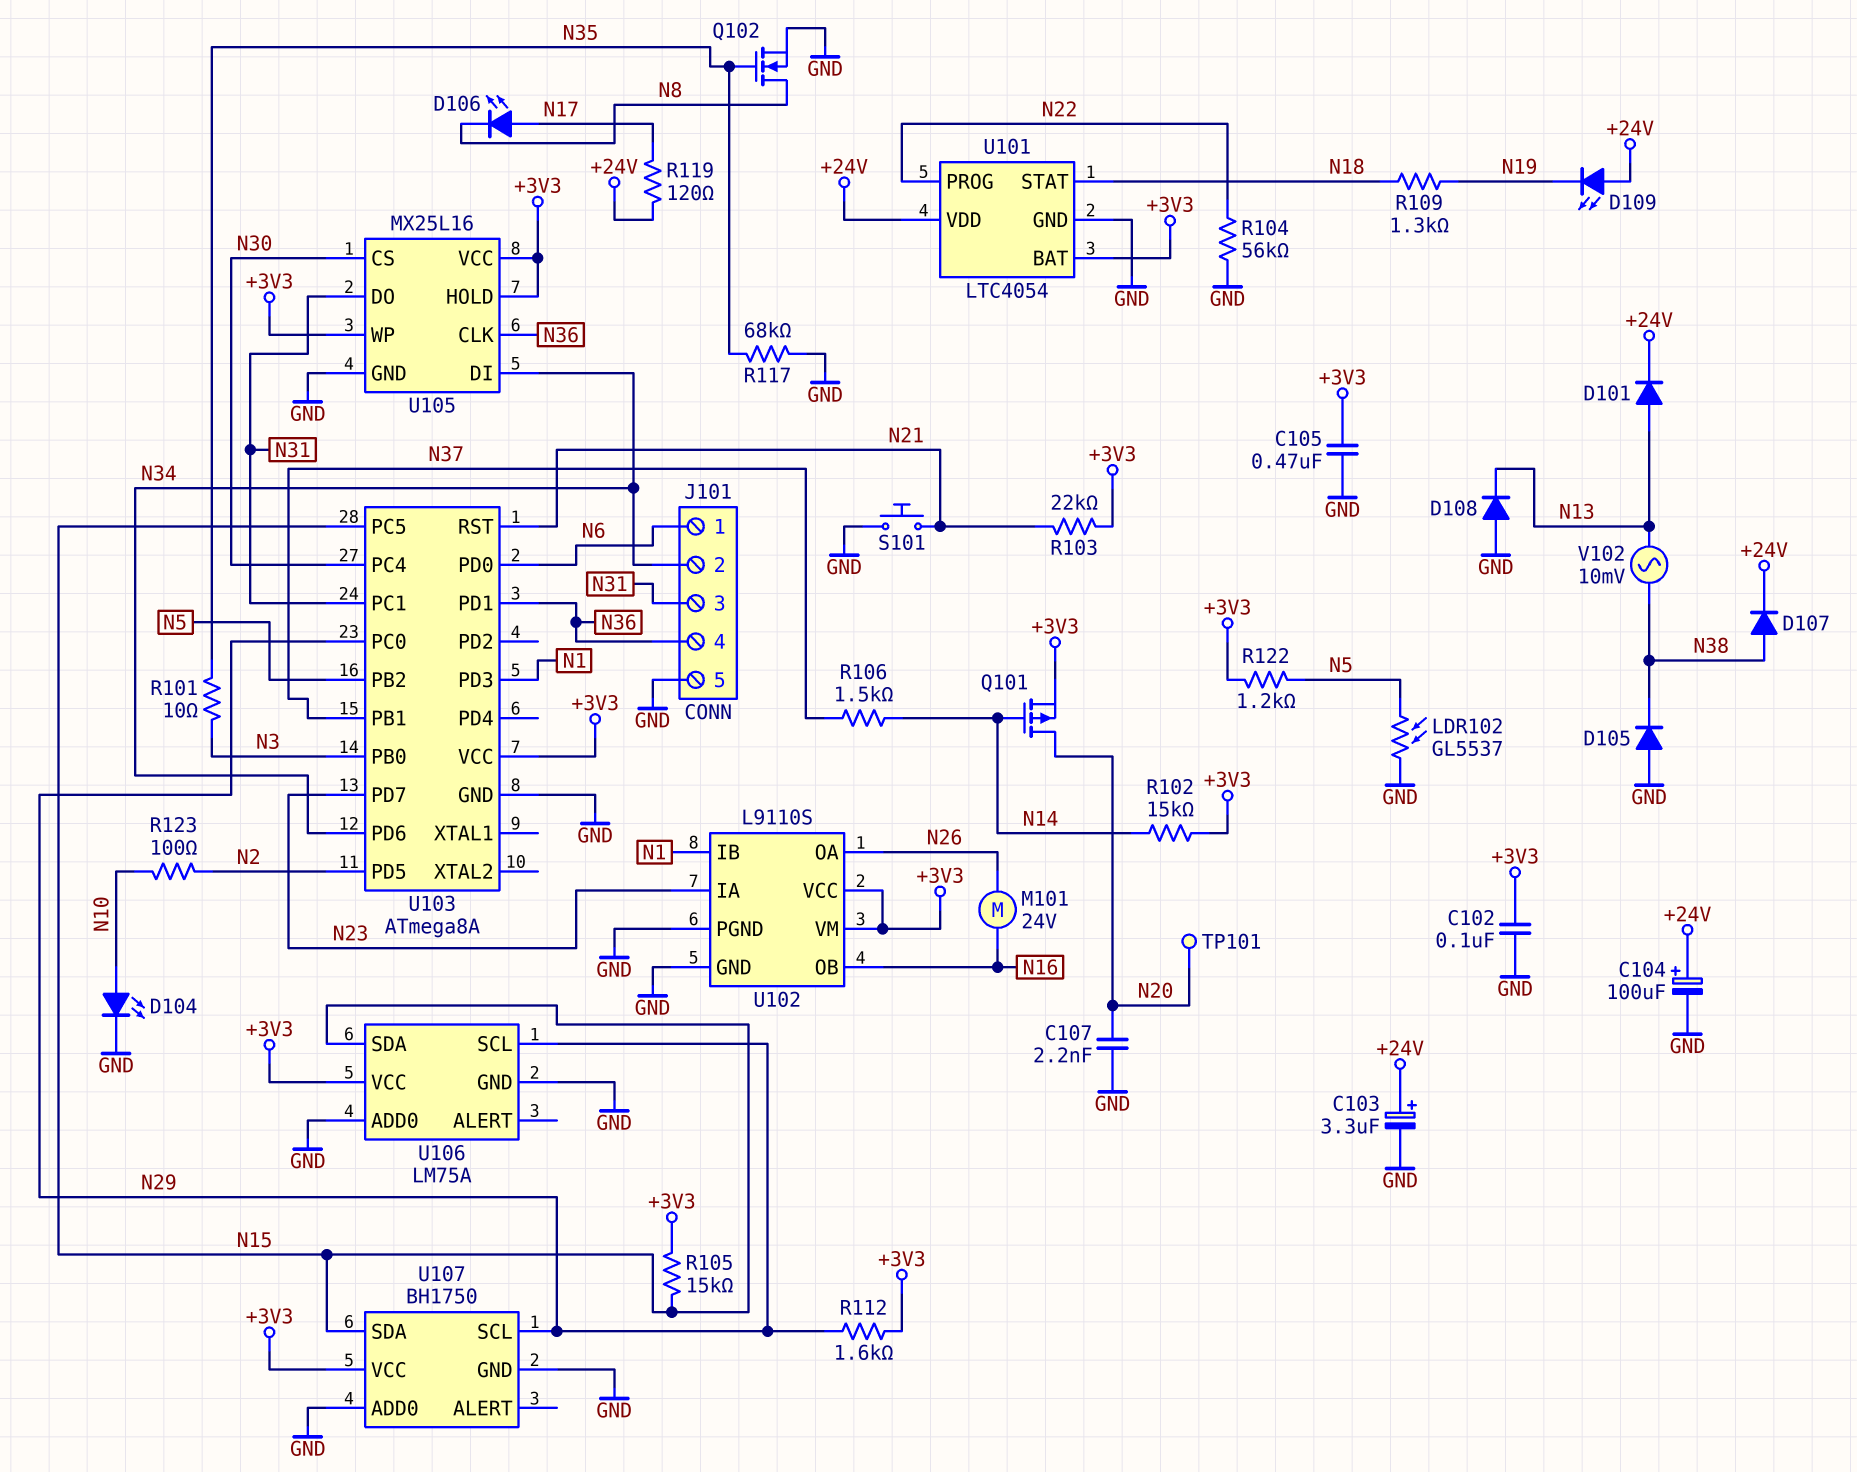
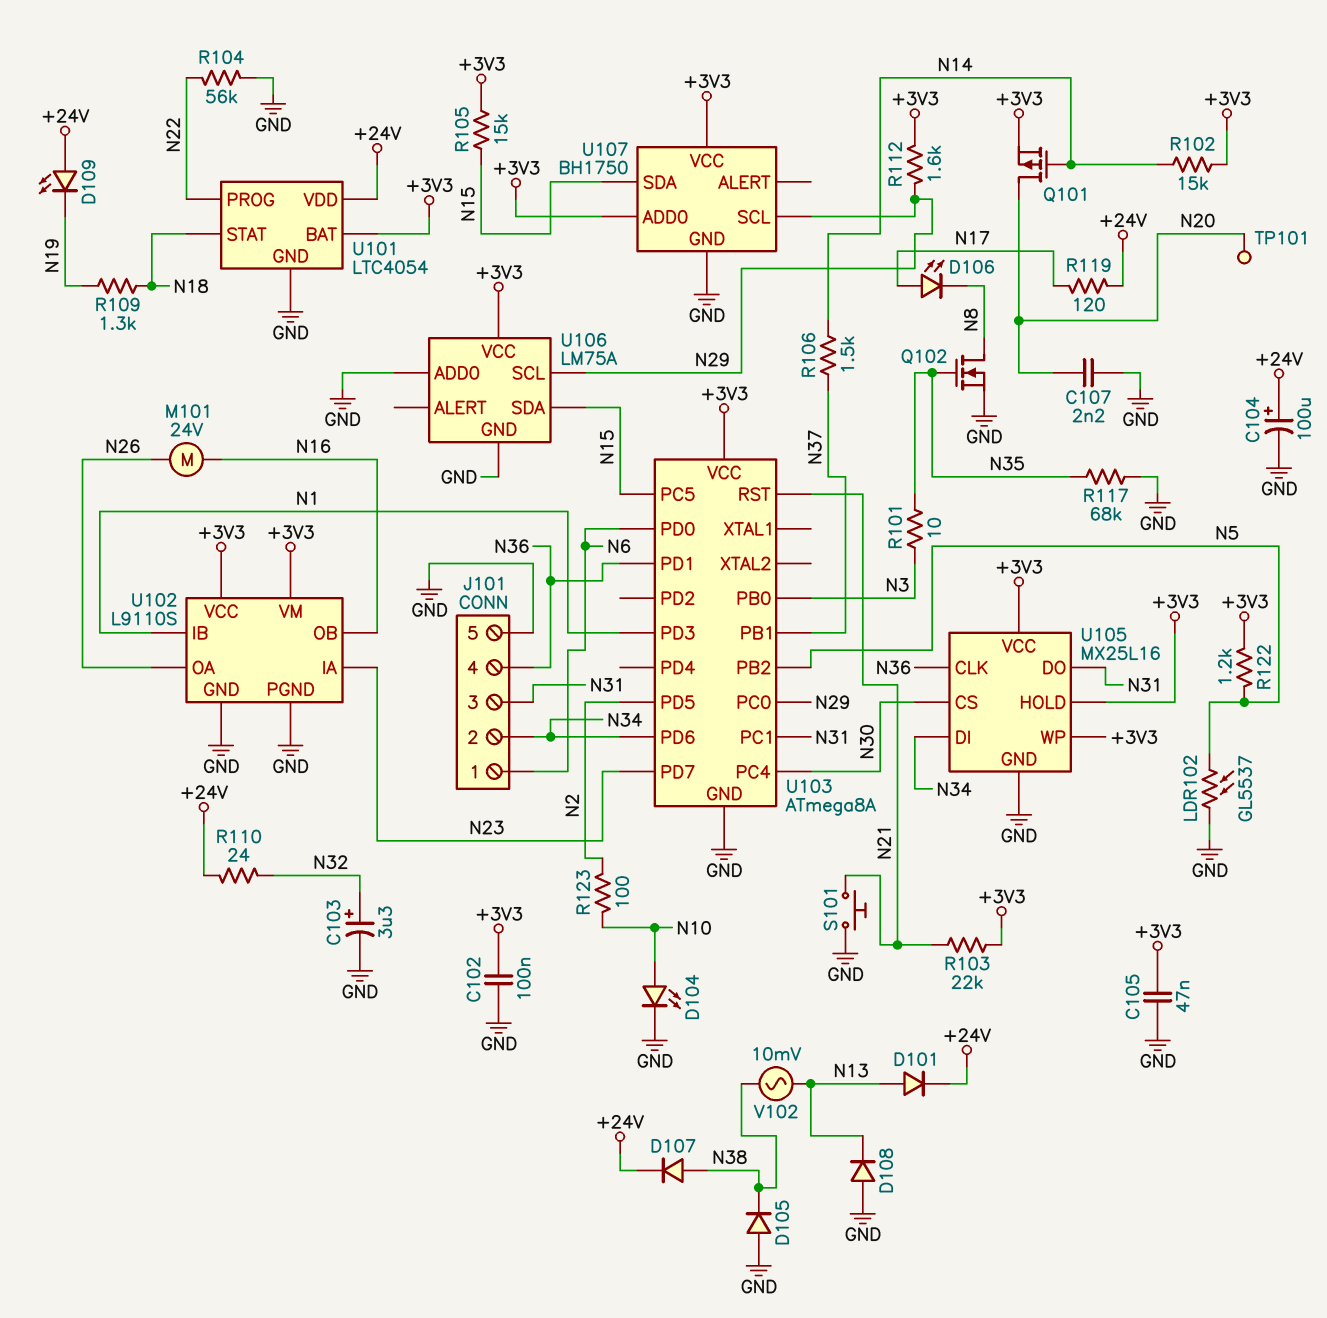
C103: 3.3uF (plus +24V, minus GND) -> 3.3uF (plus N32, minus GND)
C105: 470nF (+3V3, GND) -> 47nF (+3V3, GND)
R110: none -> 24 (+24V, N32)
U107 pin ADD0: GND -> +3V3

